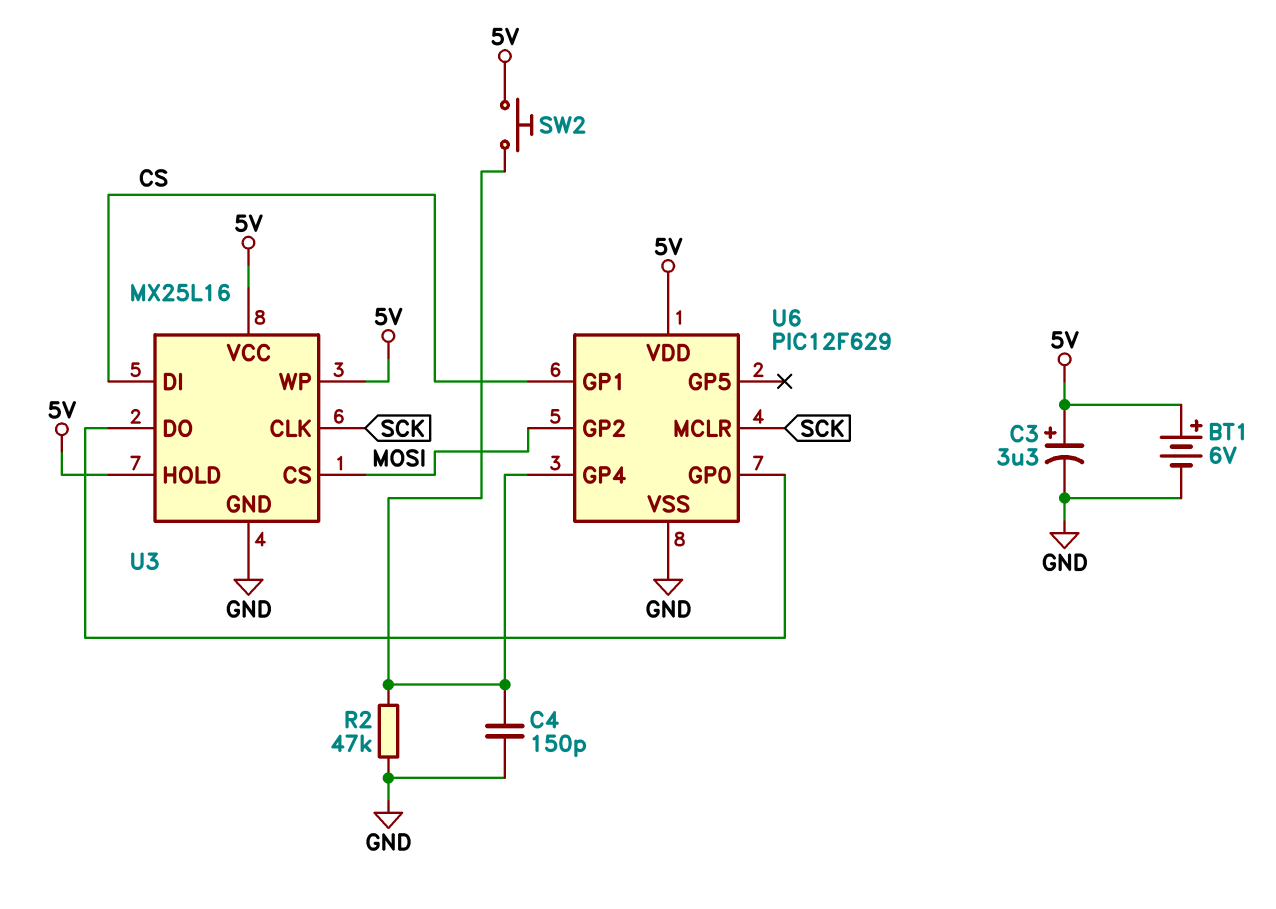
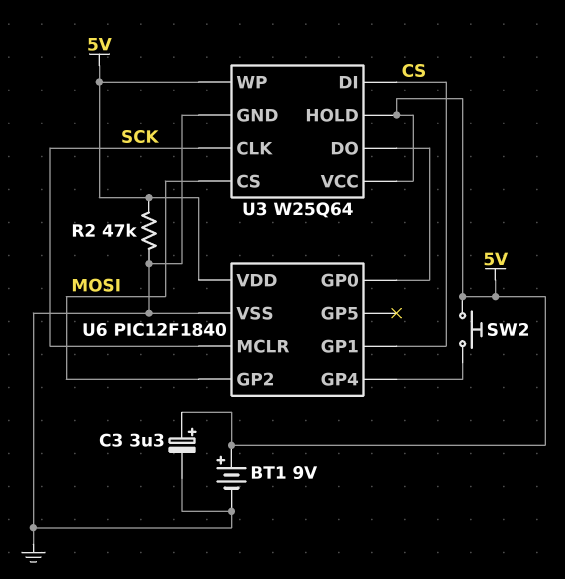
BT1: 6V (plus 5V, minus GND) -> 9V (plus 5V, minus GND)
C4: 150pF (GND, U6/GP4) -> none
R2: 47k (GND, U6/GP4) -> 47k (5V, GND)
U3: MX25L16 -> W25Q64
U6: PIC12F629 -> PIC12F1840

